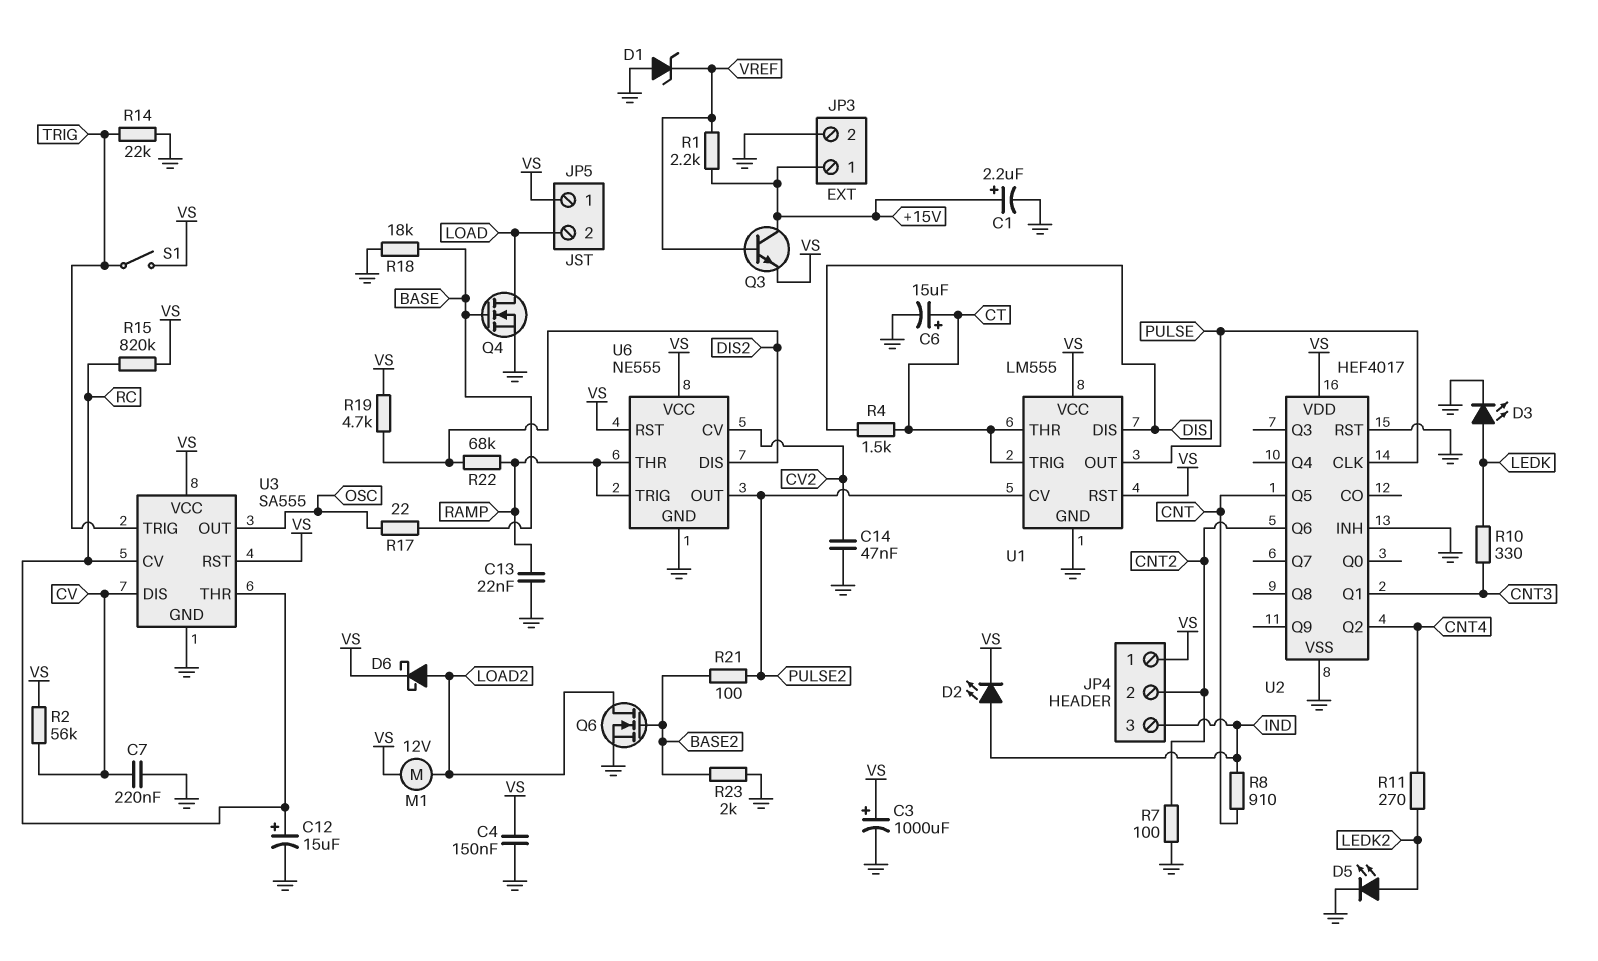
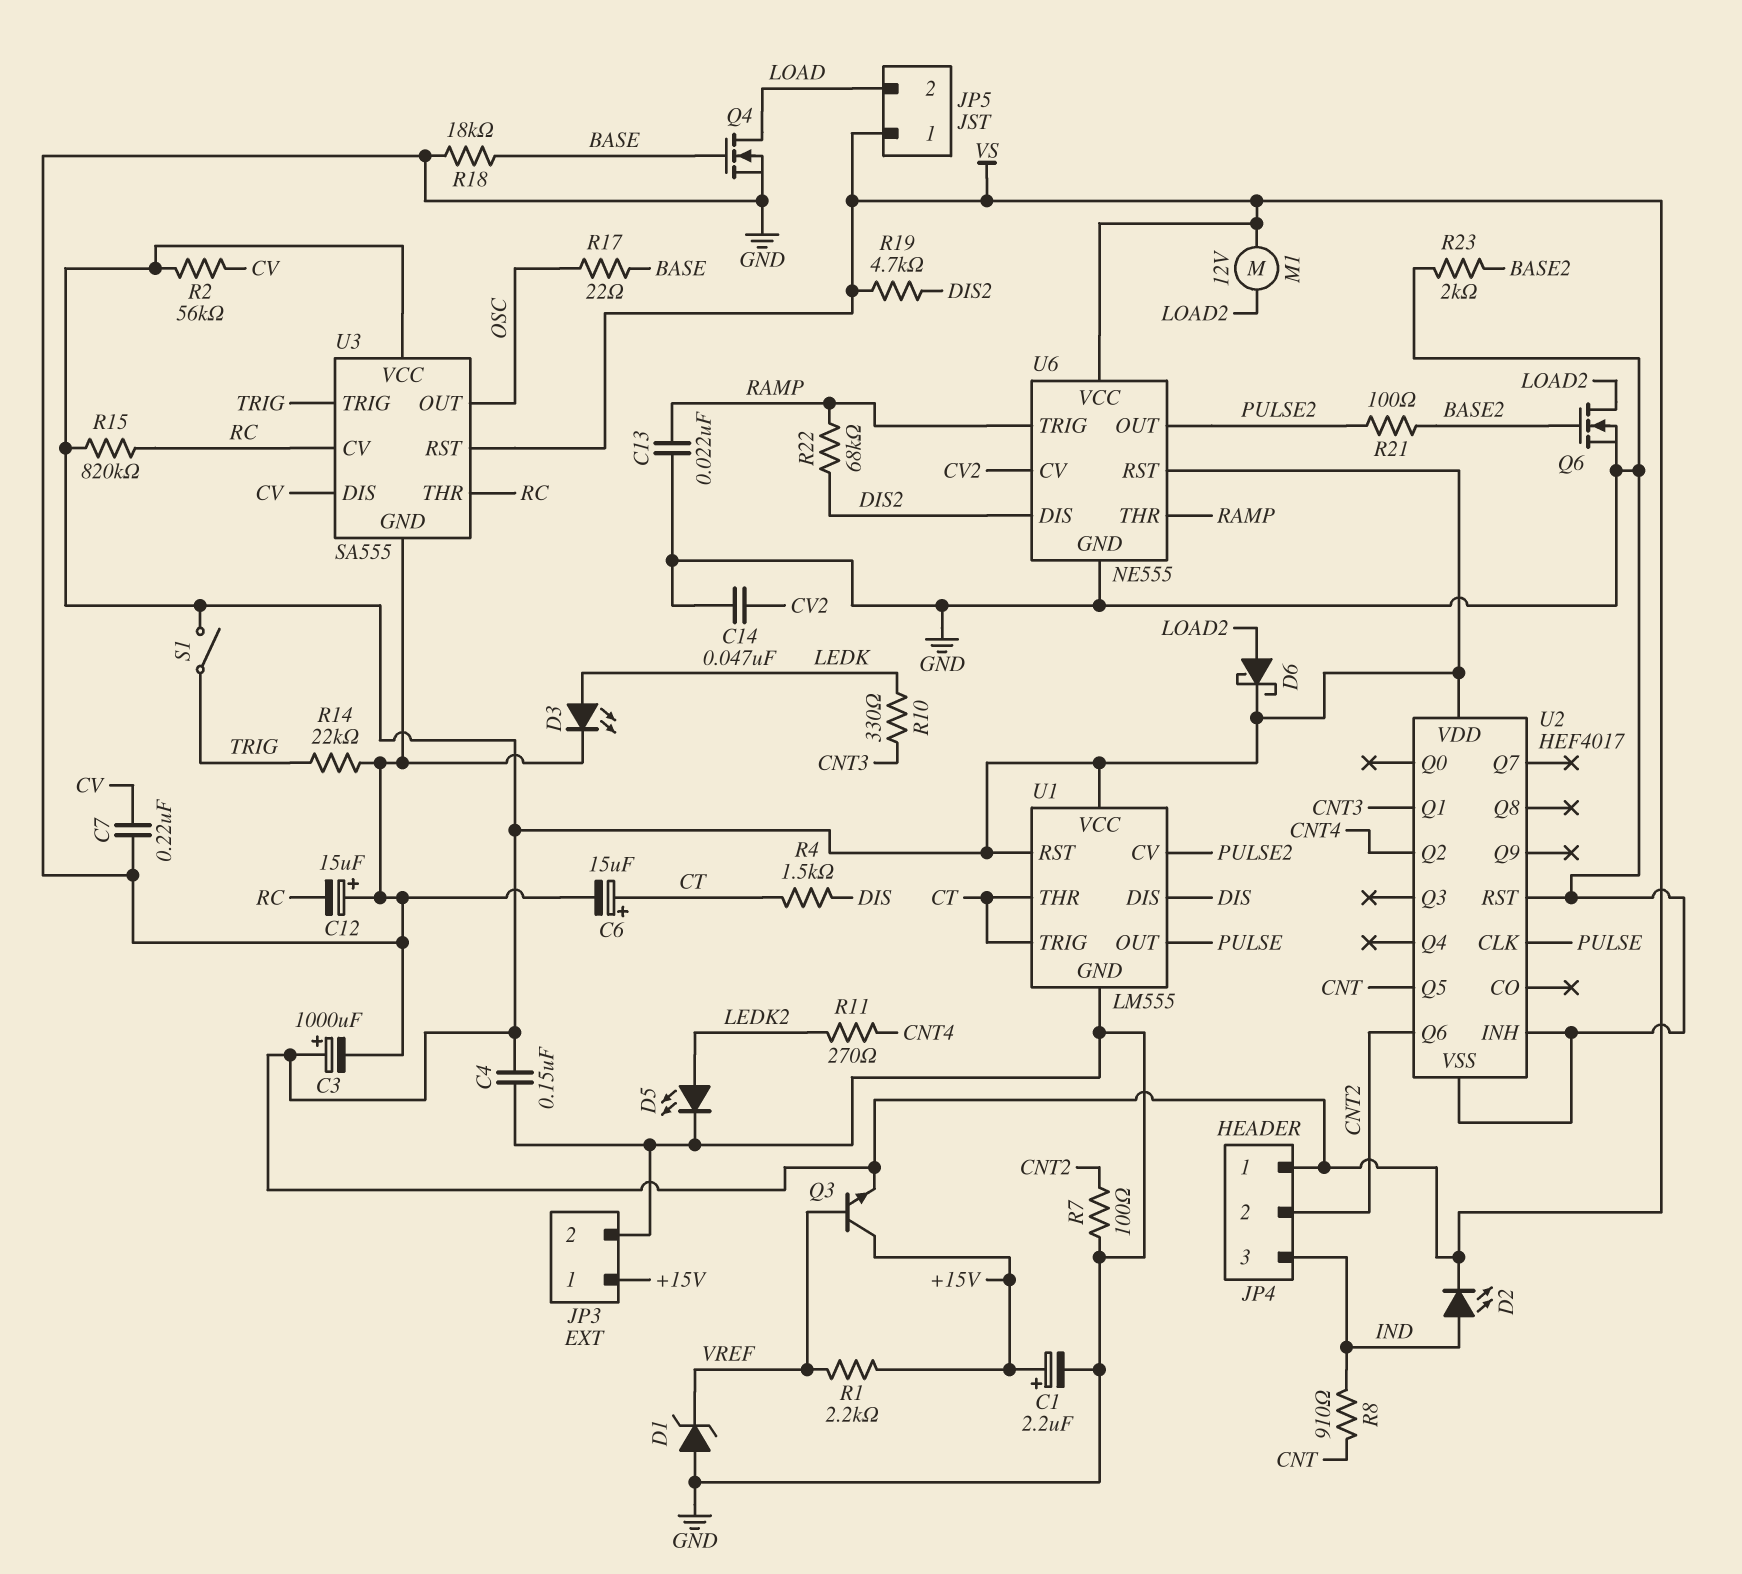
C12: 15uF (plus RC, minus GND) -> 15uF (plus GND, minus RC)

